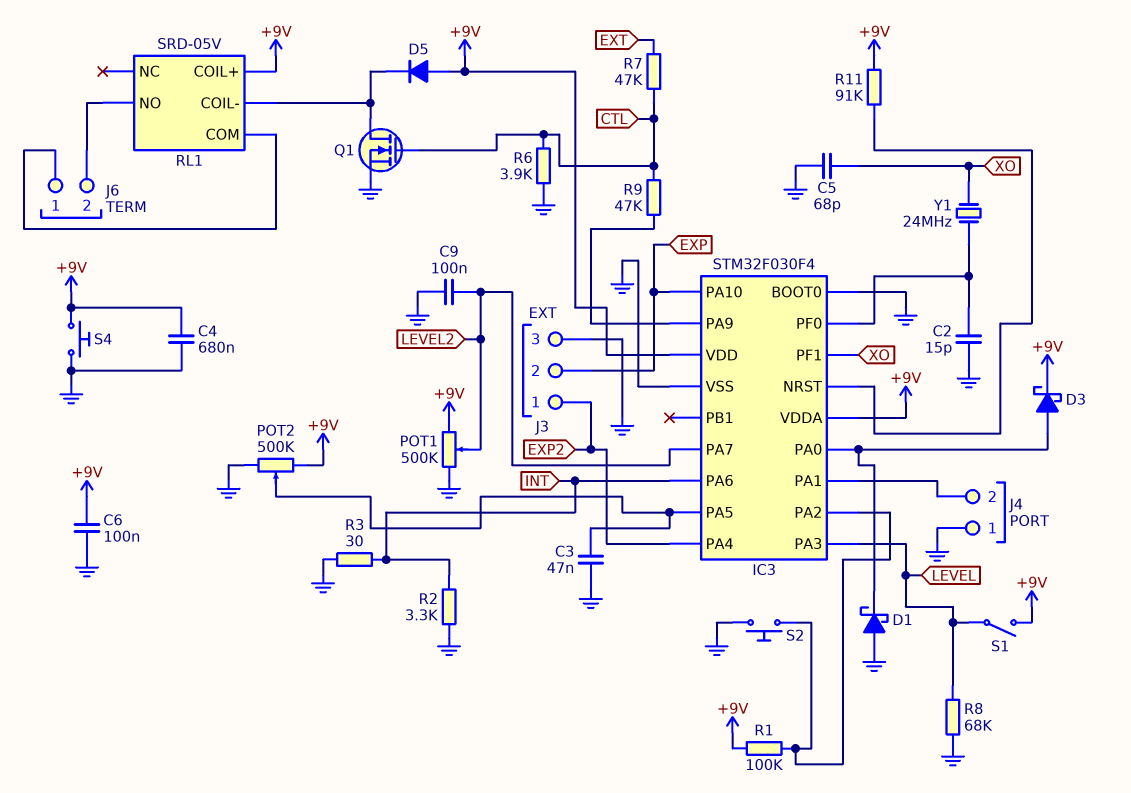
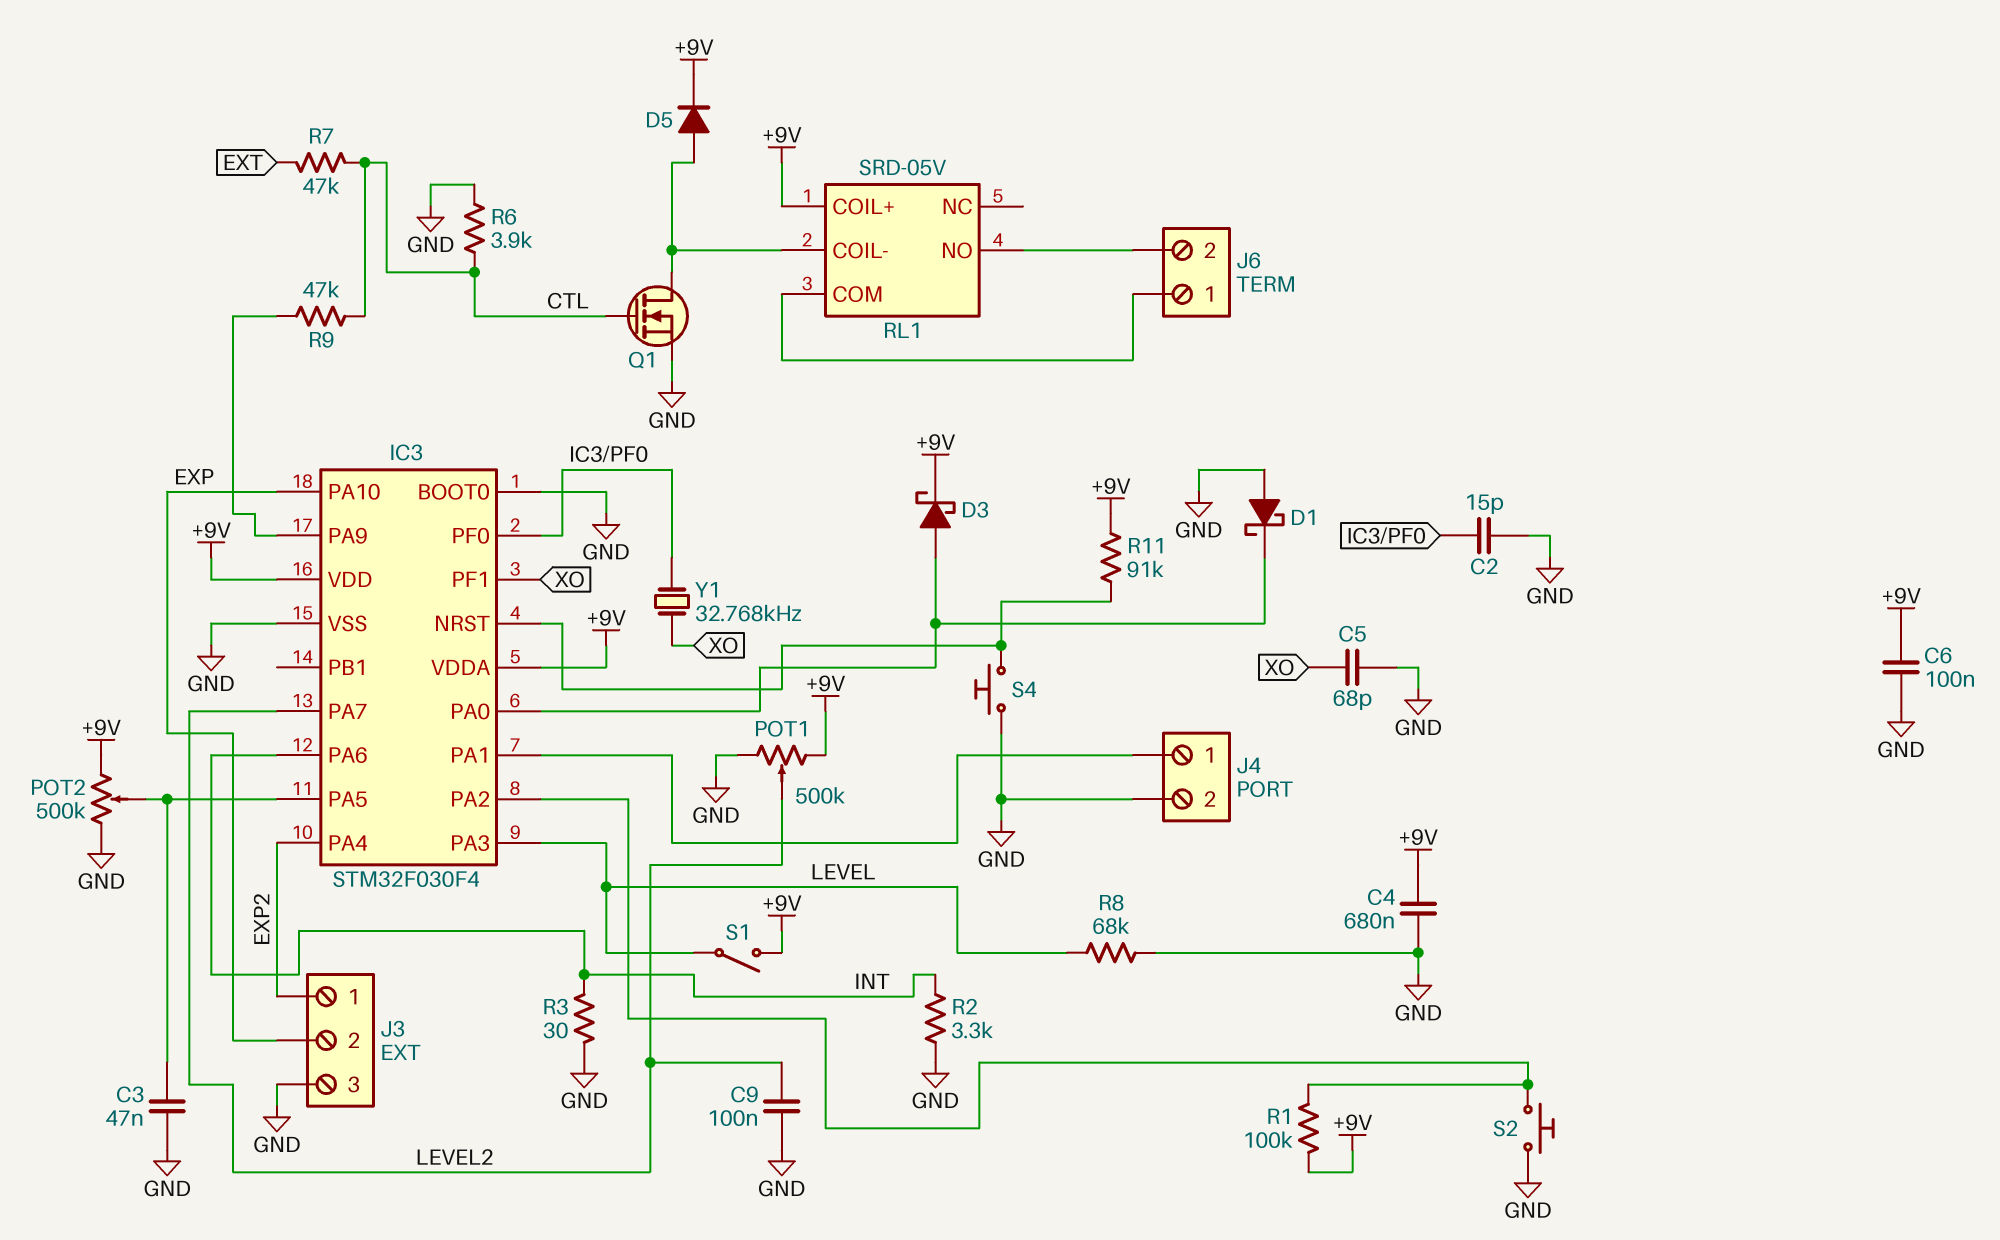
D5: diode (A +9V, K RL1/COIL-) -> diode (A RL1/COIL-, K +9V)
J4 pin 1: GND -> IC3/PA1
J4 pin 2: IC3/PA1 -> GND
S4: button (+9V, GND) -> button (GND, IC3/NRST)
Y1: 24MHz (IC3/PF0, XO) -> 32.768kHz (IC3/PF0, XO)

